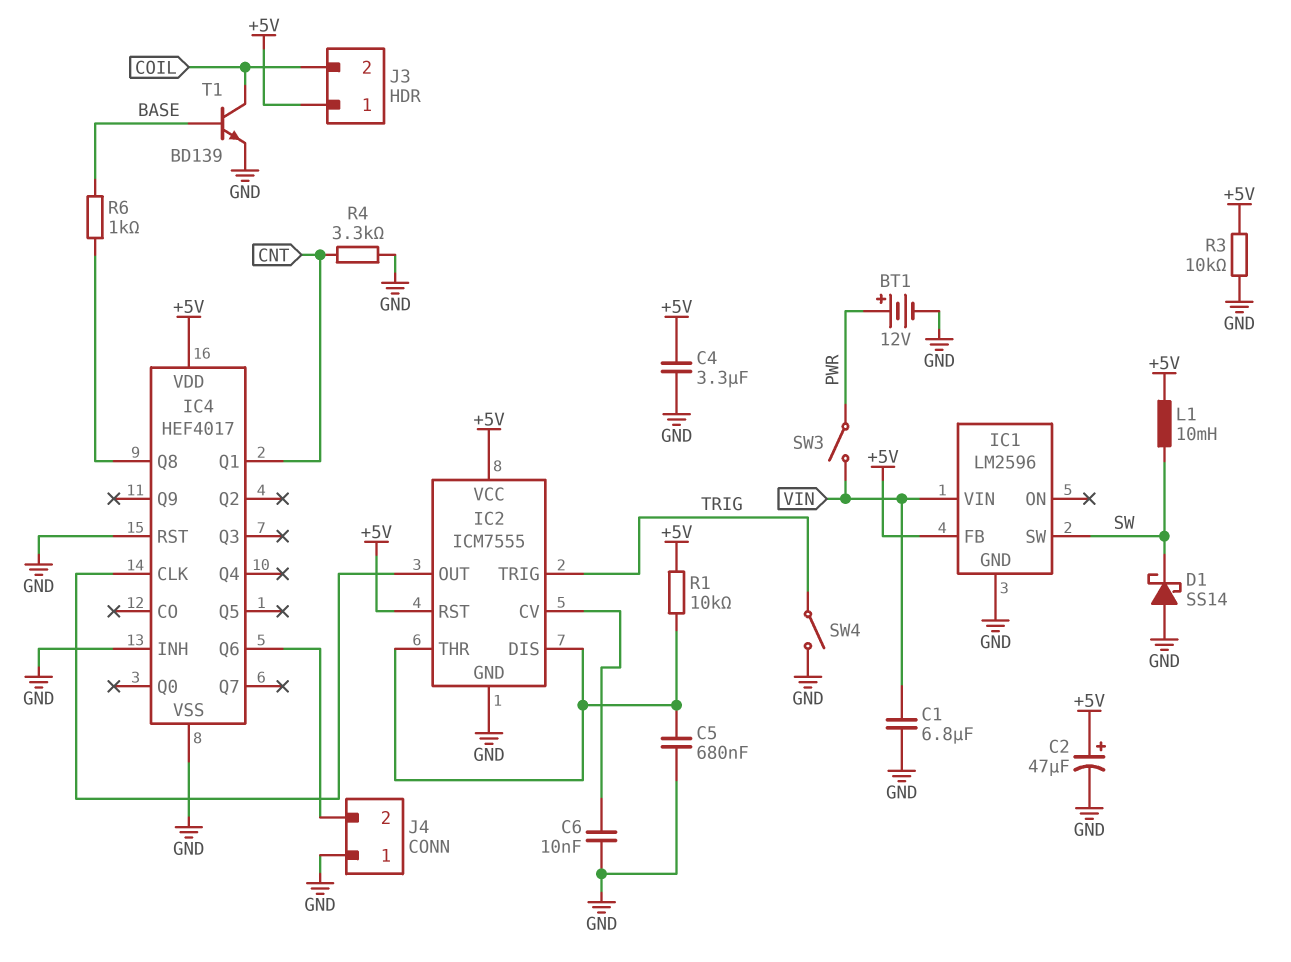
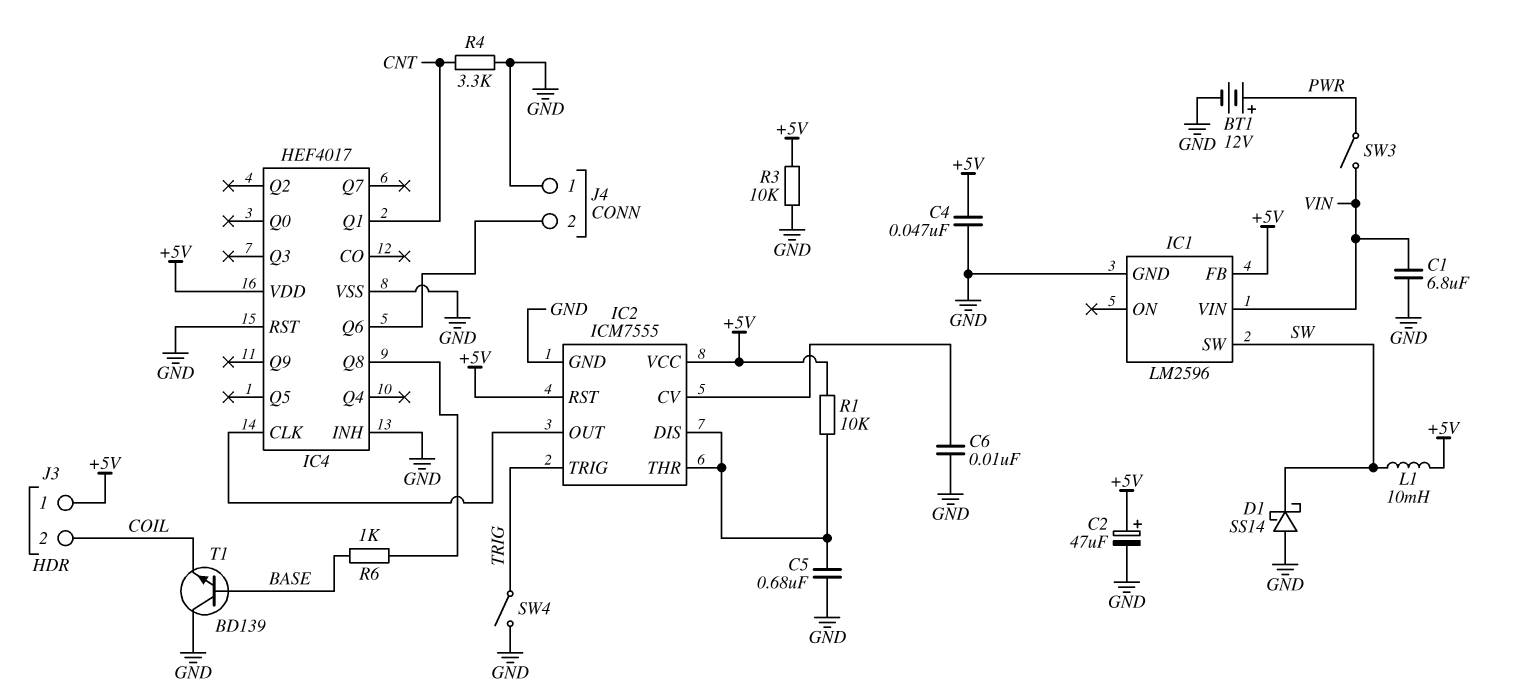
C4: 3.3uF (+5V, GND) -> 47nF (+5V, GND)
T1: NPN BD139 (B BASE, C COIL, E GND) -> NPN BD139 (B BASE, C GND, E COIL)

